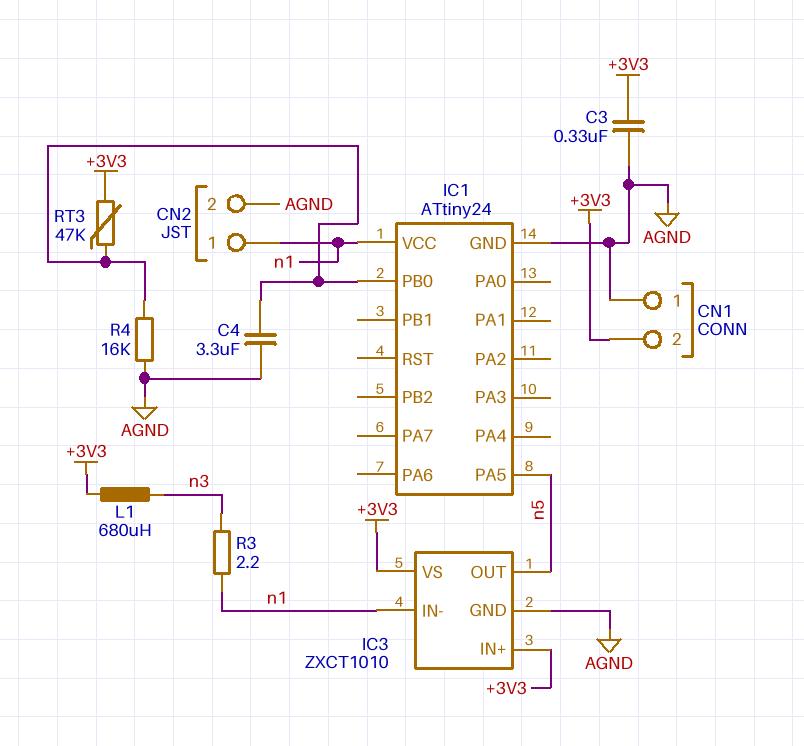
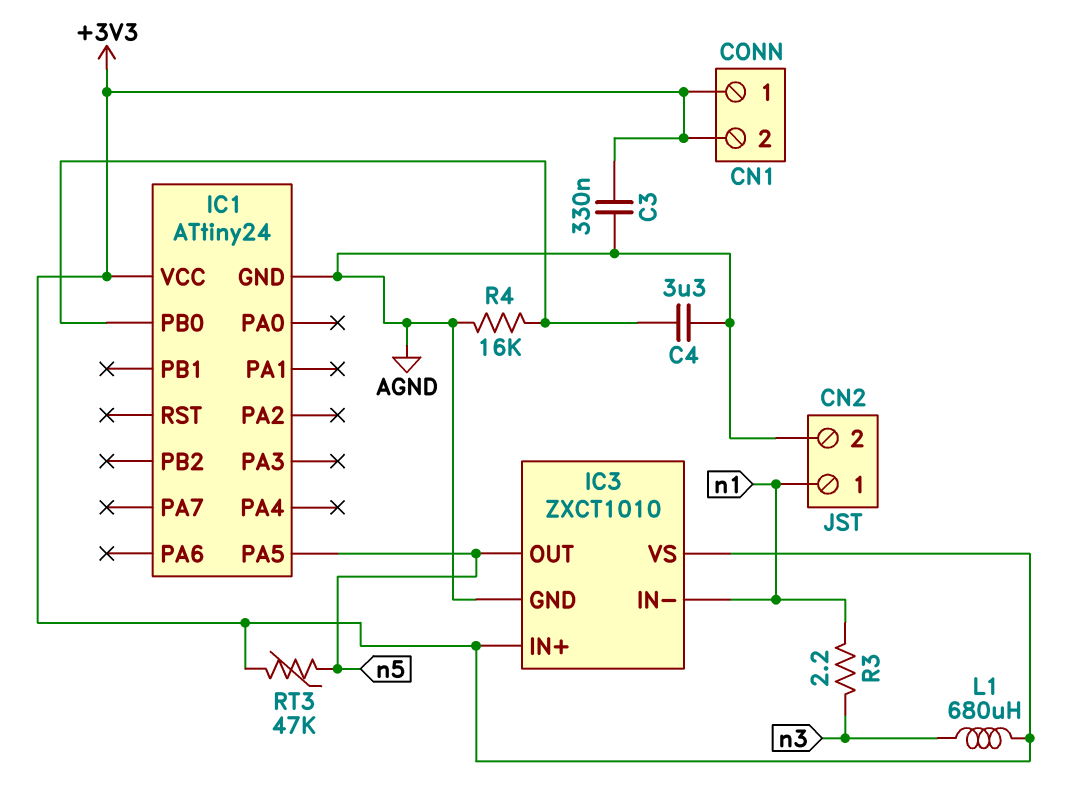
CN1 pin 1: AGND -> +3V3
IC1 pin VCC: n1 -> +3V3
RT3: 47k (+3V3, IC1/PB0) -> 47k (+3V3, n5)

